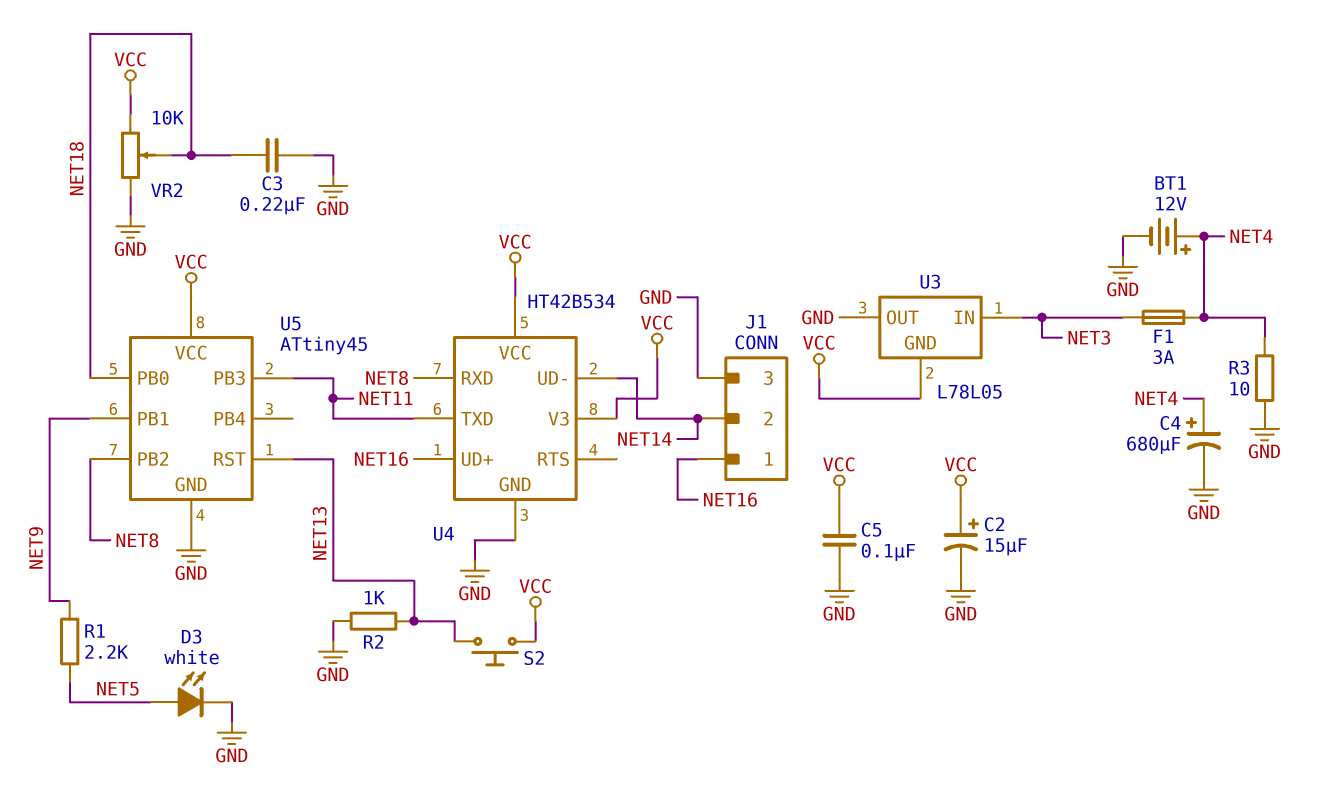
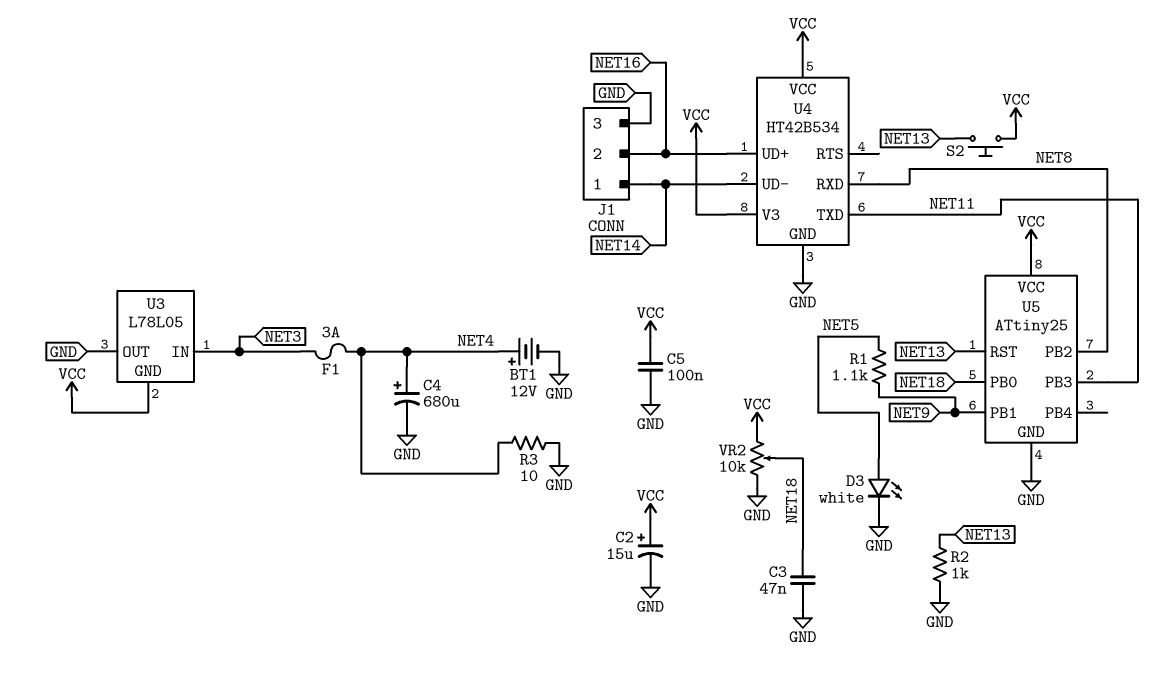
C3: 220nF (GND, NET18) -> 47nF (GND, NET18)
J1 pin 1: NET16 -> NET14
J1 pin 2: NET14 -> NET16
R1: 2.2k (NET5, NET9) -> 1.1k (NET5, NET9)
U5: ATtiny45 -> ATtiny25

